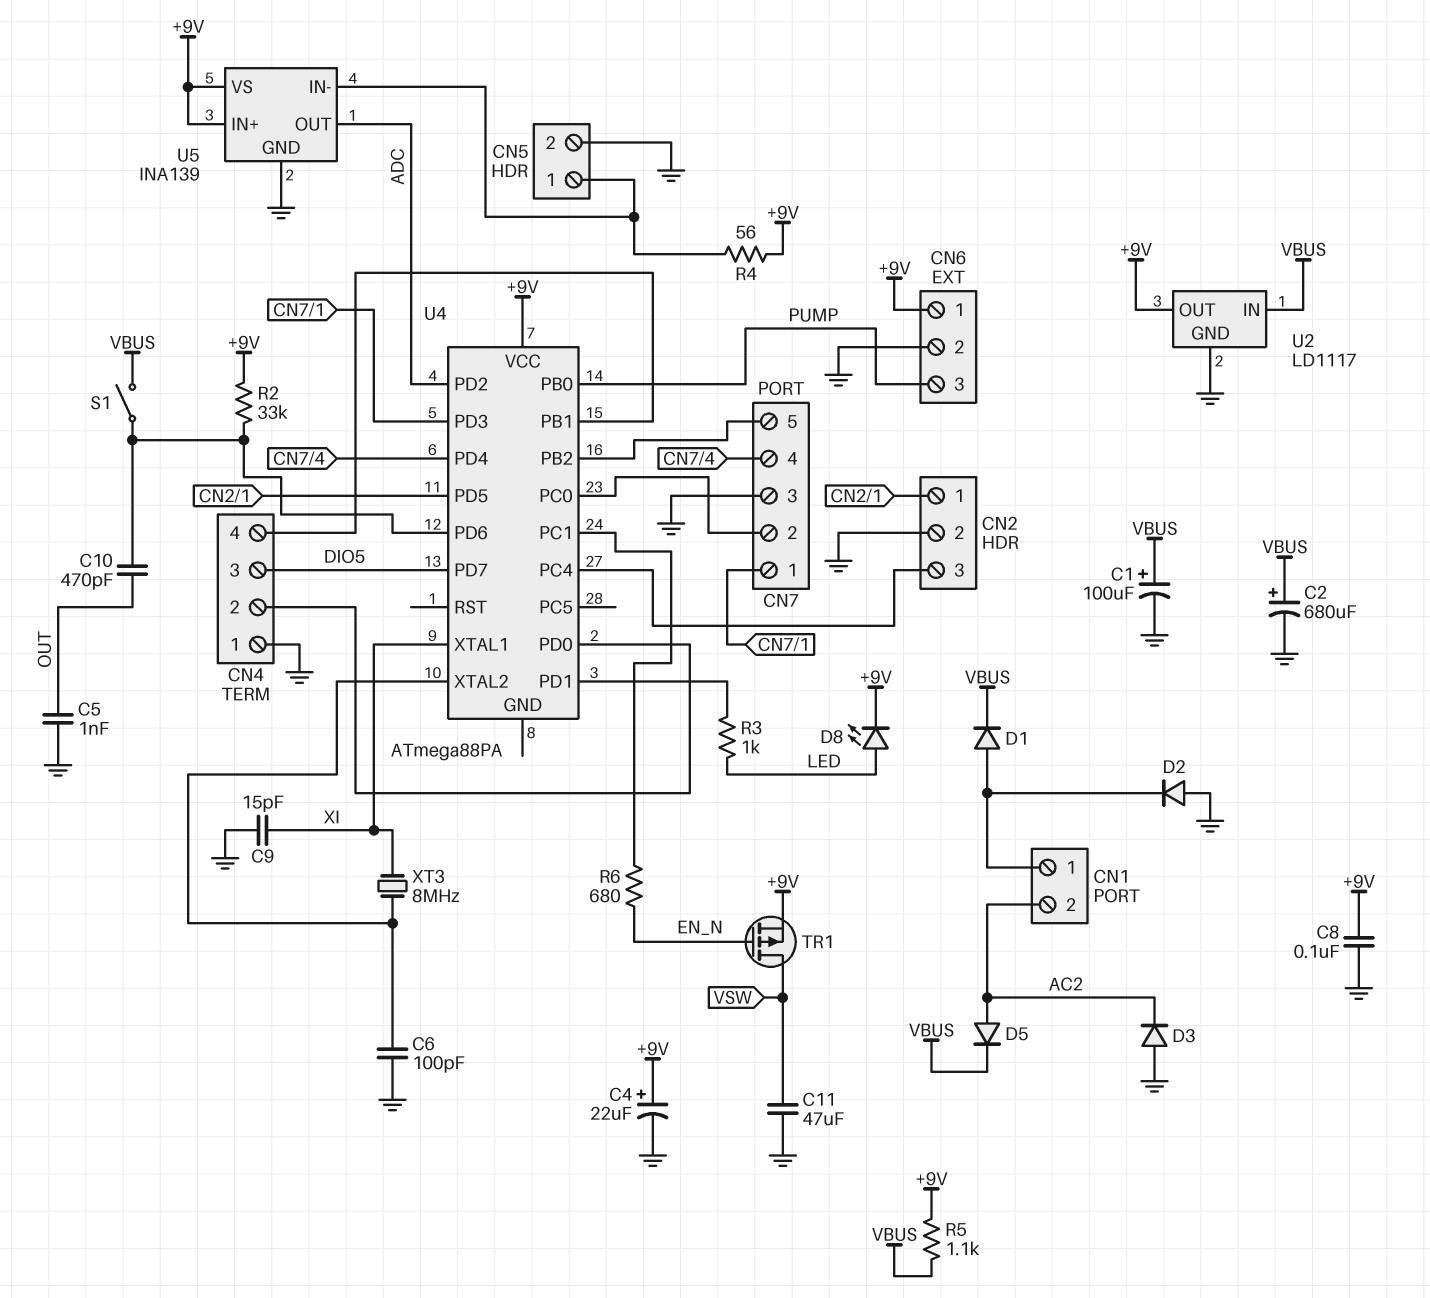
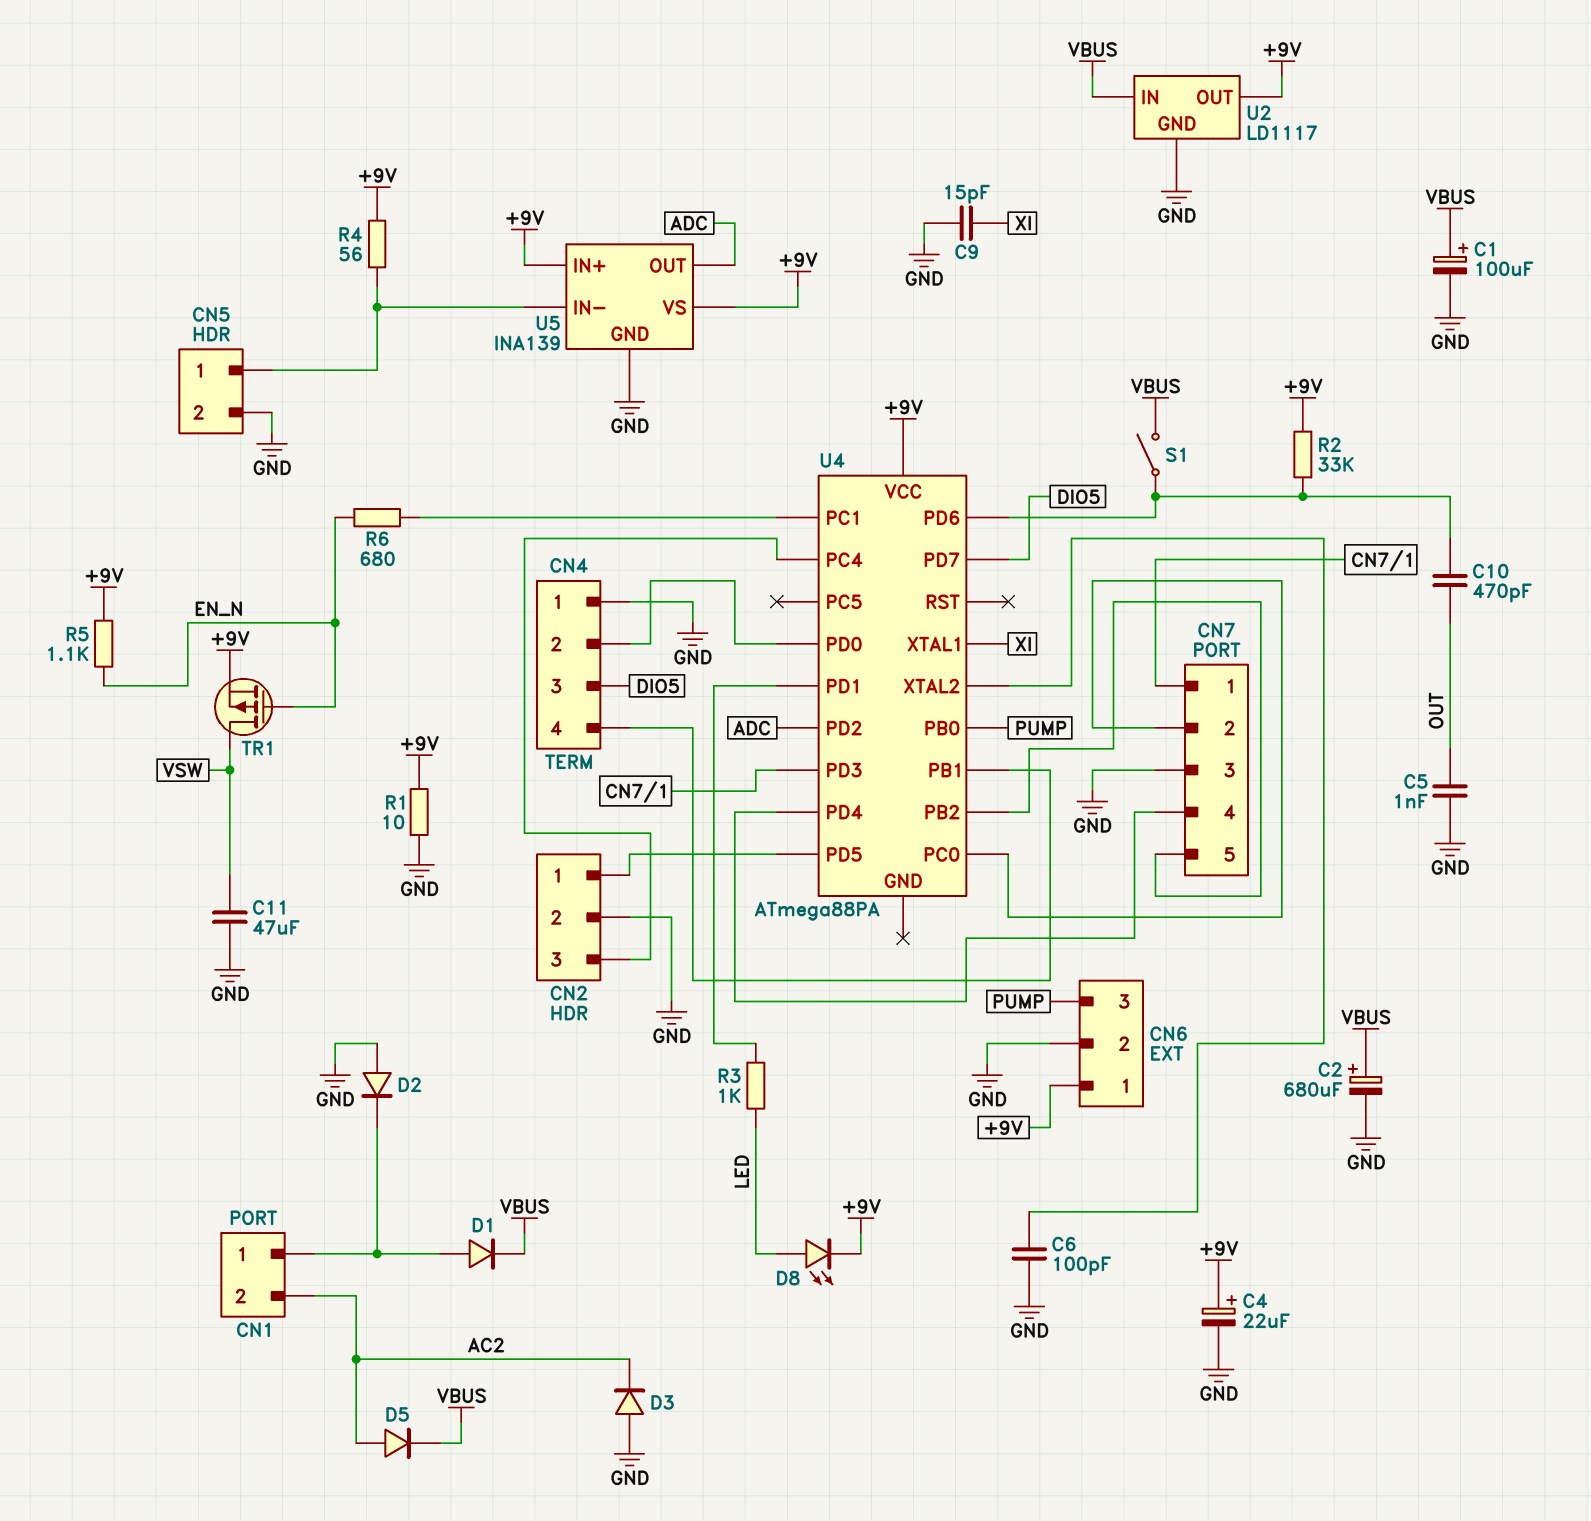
C8: 100nF (+9V, GND) -> none
R1: none -> 10 (+9V, GND)
R5: 1.1k (+9V, VBUS) -> 1.1k (+9V, EN_N)
XT3: 8MHz (U4/XTAL2, XI) -> none

